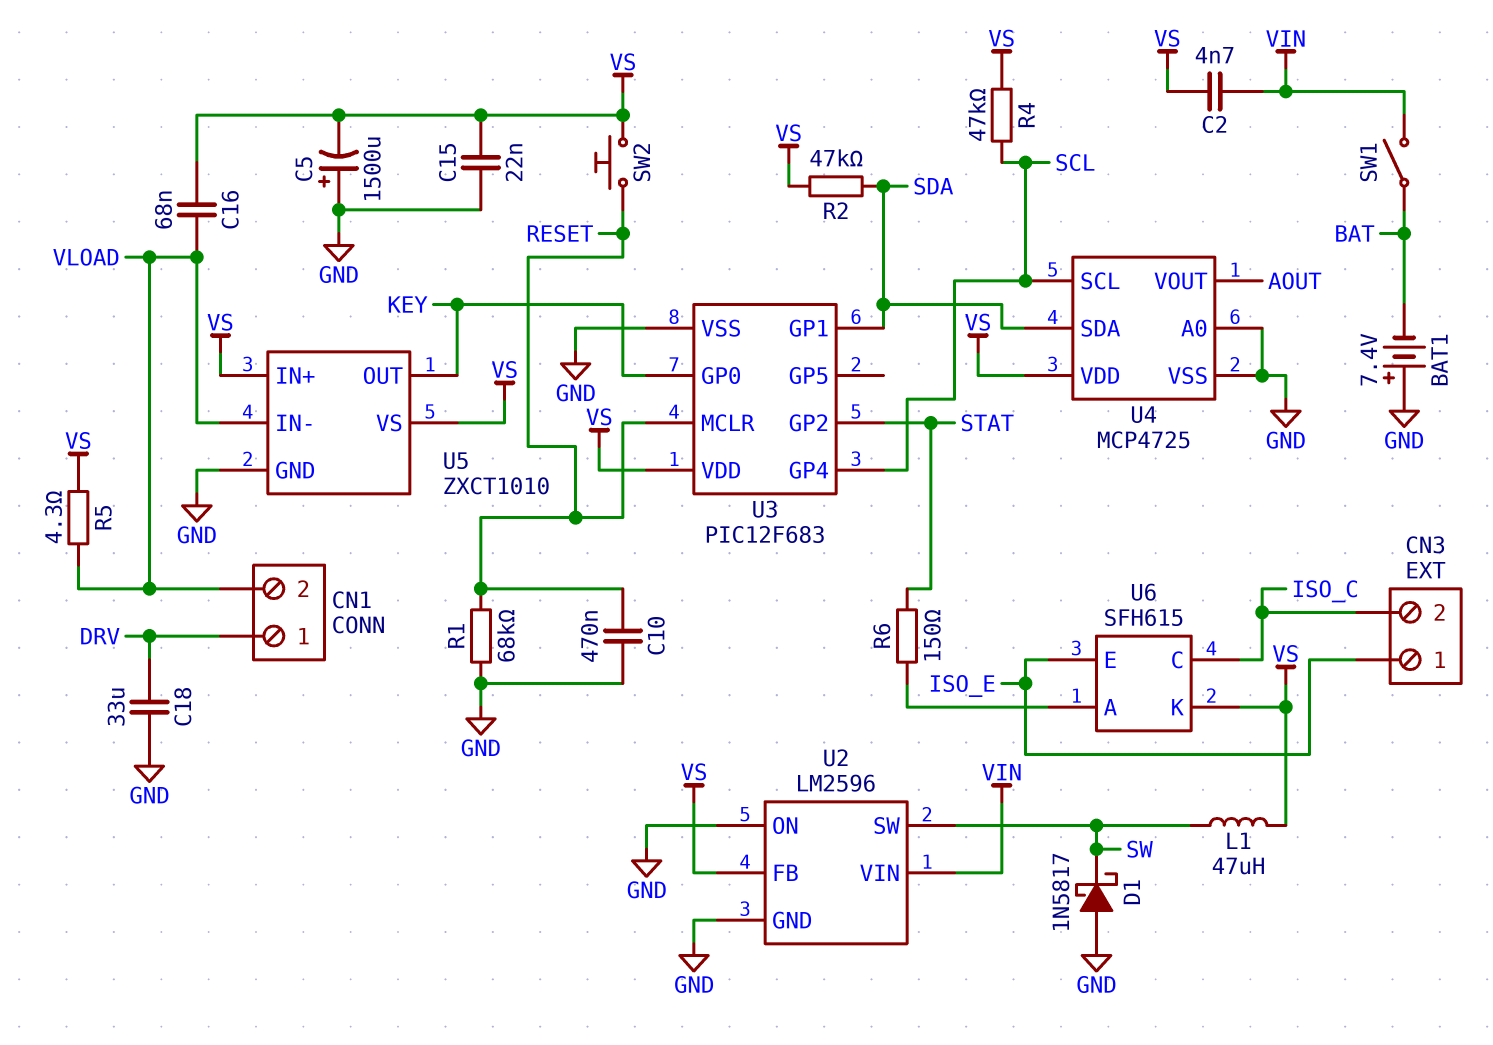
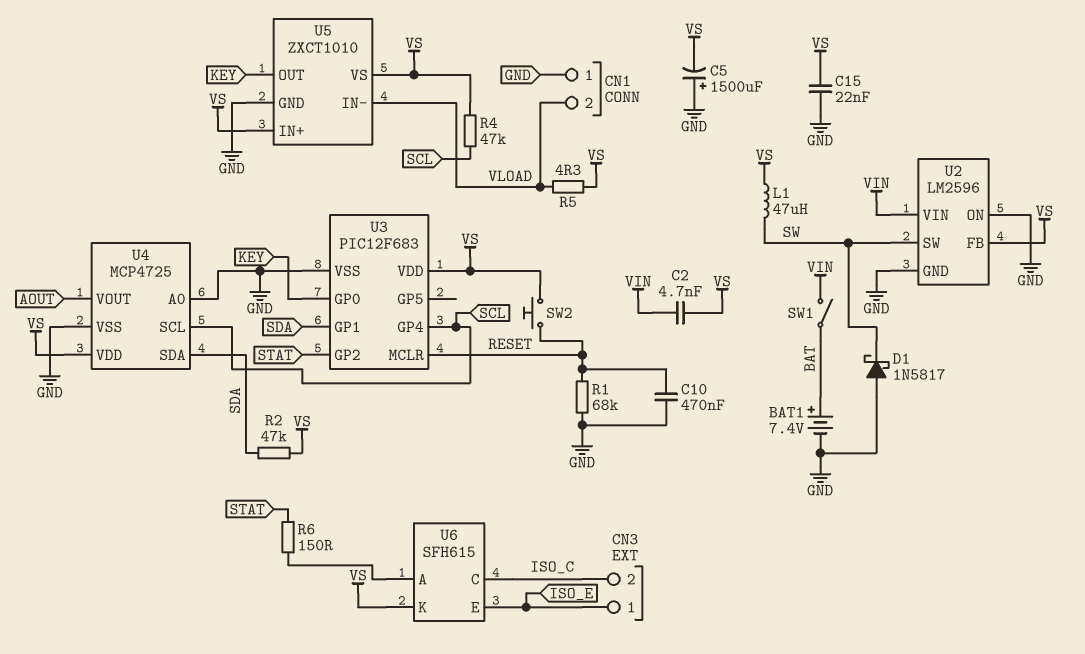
BAT1: 7.4V (plus GND, minus BAT) -> 7.4V (plus BAT, minus GND)
C16: 68nF (VLOAD, VS) -> none
C18: 33uF (DRV, GND) -> none
CN1 pin 1: DRV -> GND

